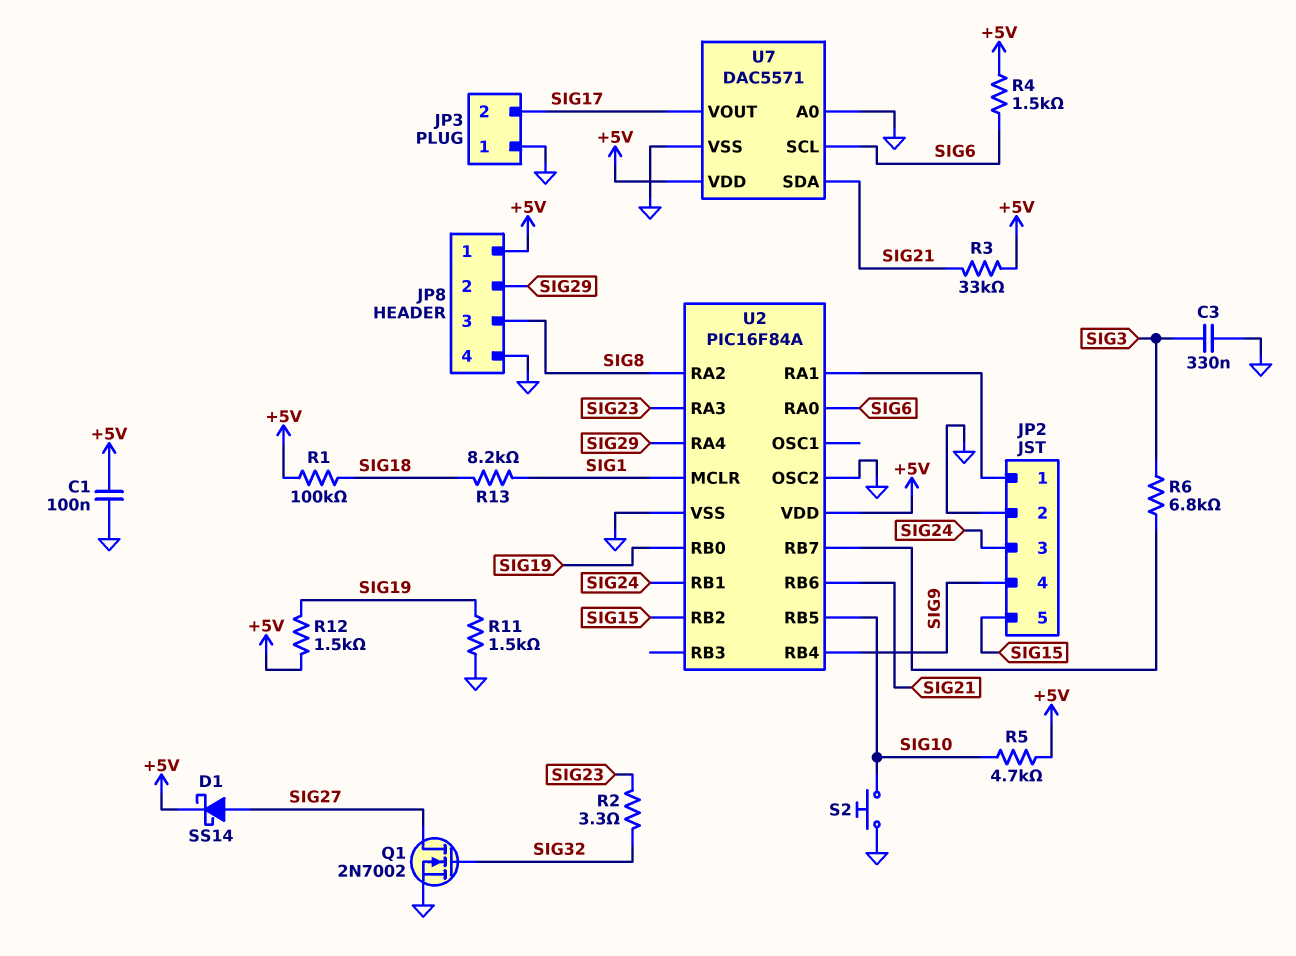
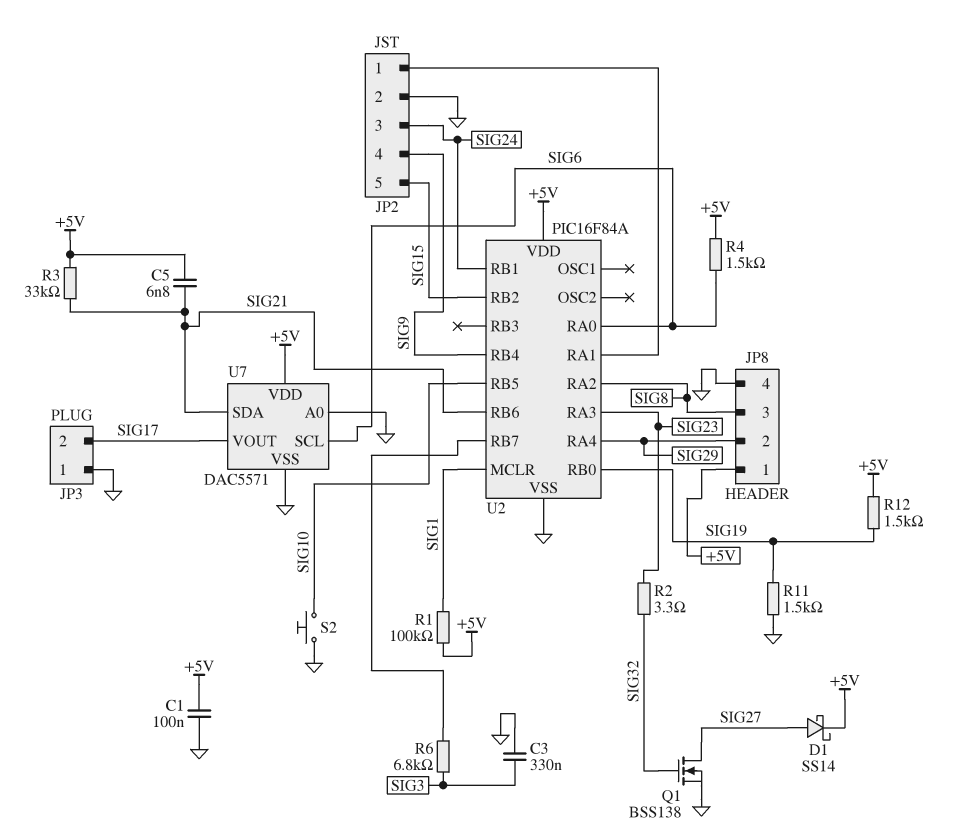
C5: none -> 6.8nF (+5V, SIG21)
Q1: NMOS 2N7002 (G SIG32, D SIG27, S GND) -> NMOS BSS138 (G SIG32, D SIG27, S GND)
R1: 100k (+5V, SIG18) -> 100k (+5V, SIG1)
R5: 4.7k (+5V, SIG10) -> none
R13: 8.2k (SIG1, SIG18) -> none
U2 pin OSC2: GND -> none

